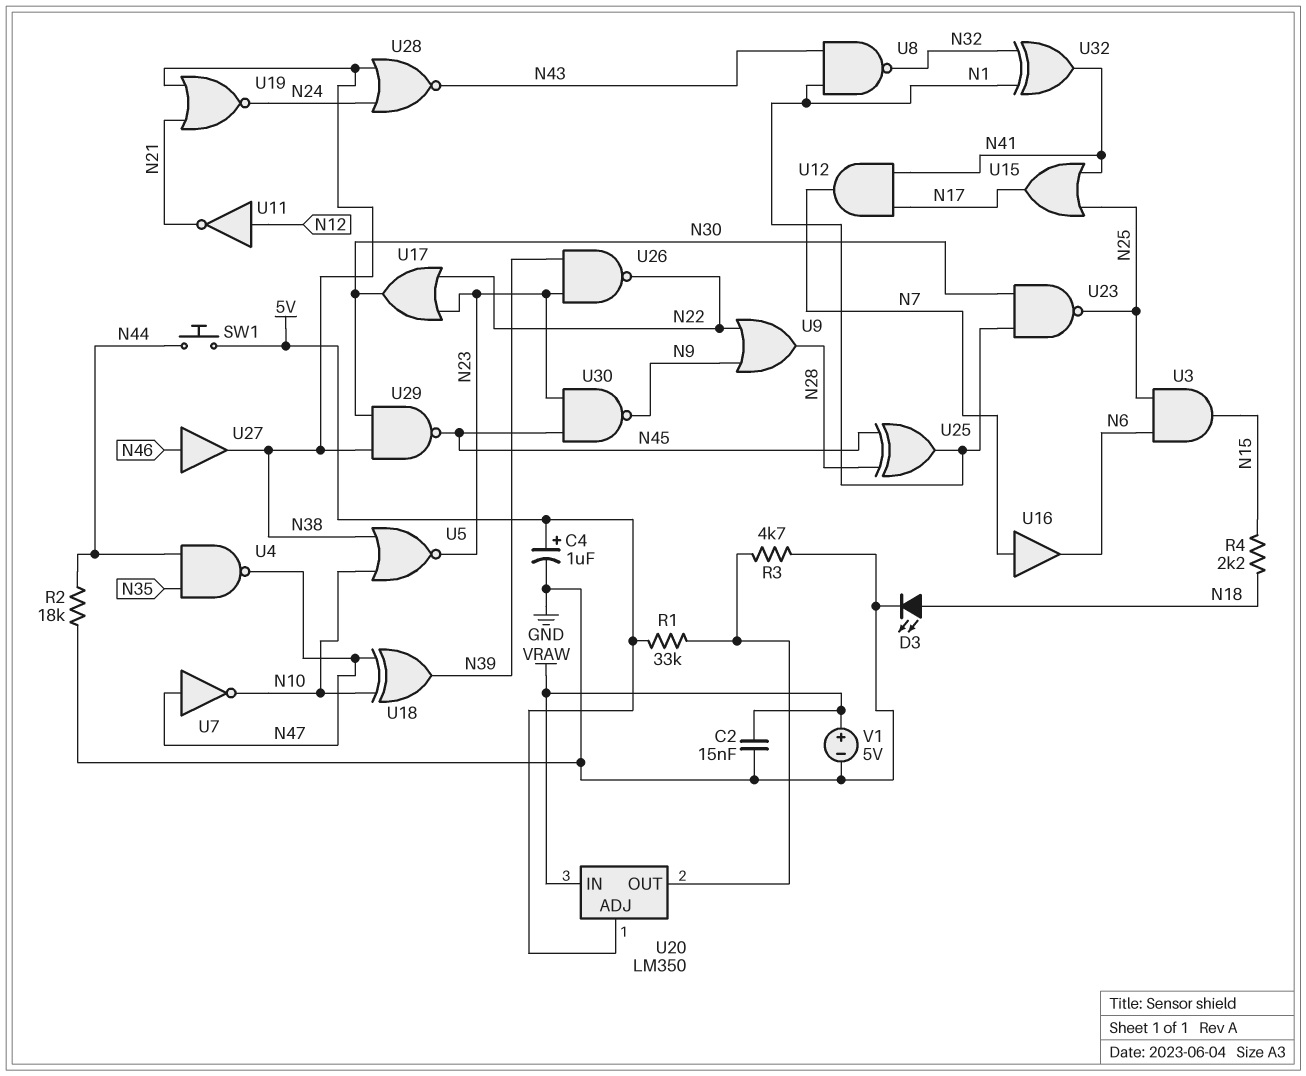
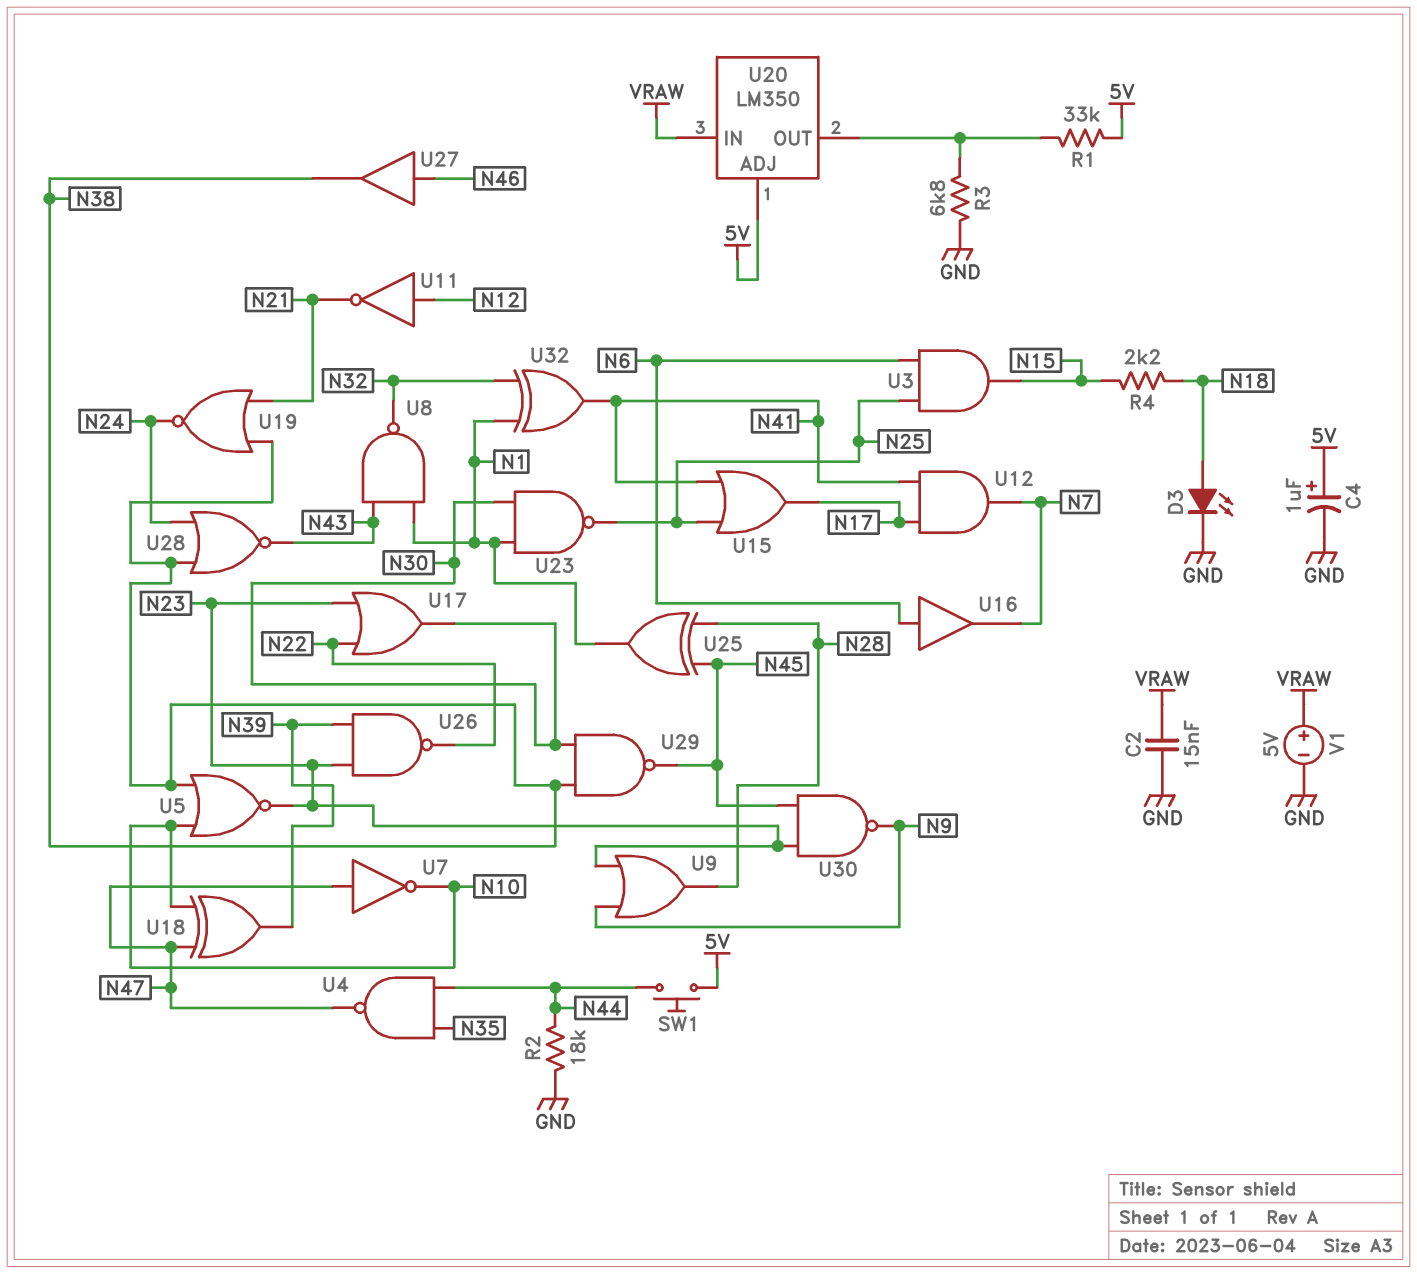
R3: 4.7k (GND, U20/OUT) -> 6.8k (GND, U20/OUT)
U9: OR (in N9, in N22, out N28) -> OR (in N9, in N23, out N28)
U16: buffer (in N7, out N6) -> buffer (in N6, out N7)

